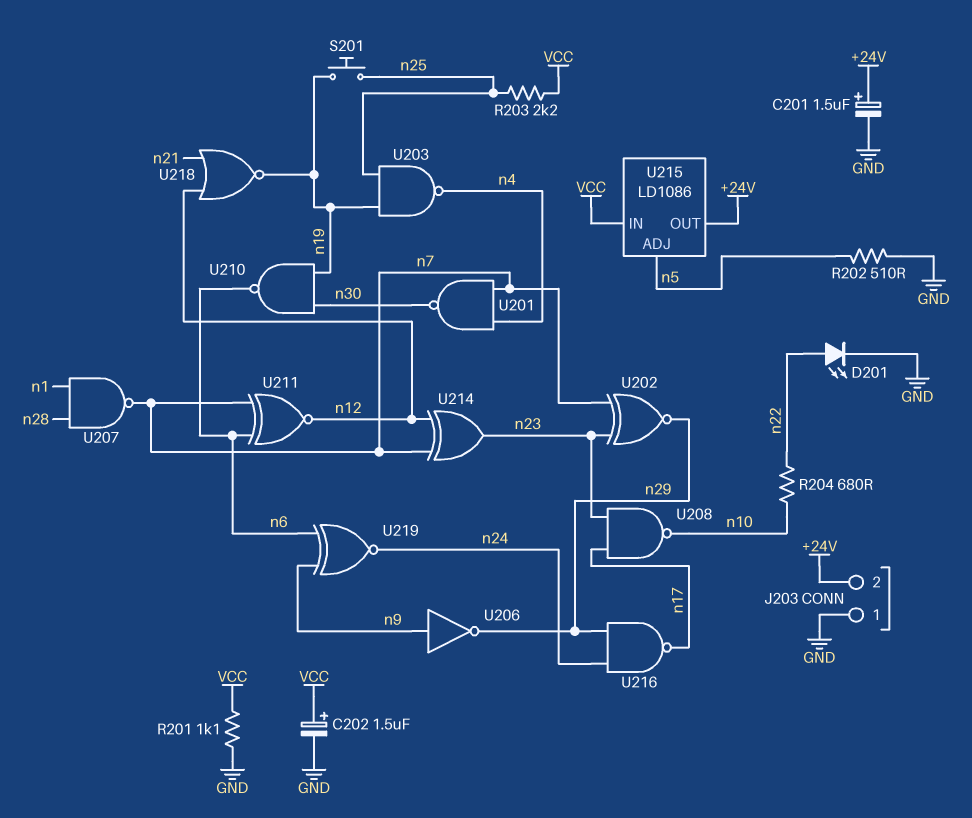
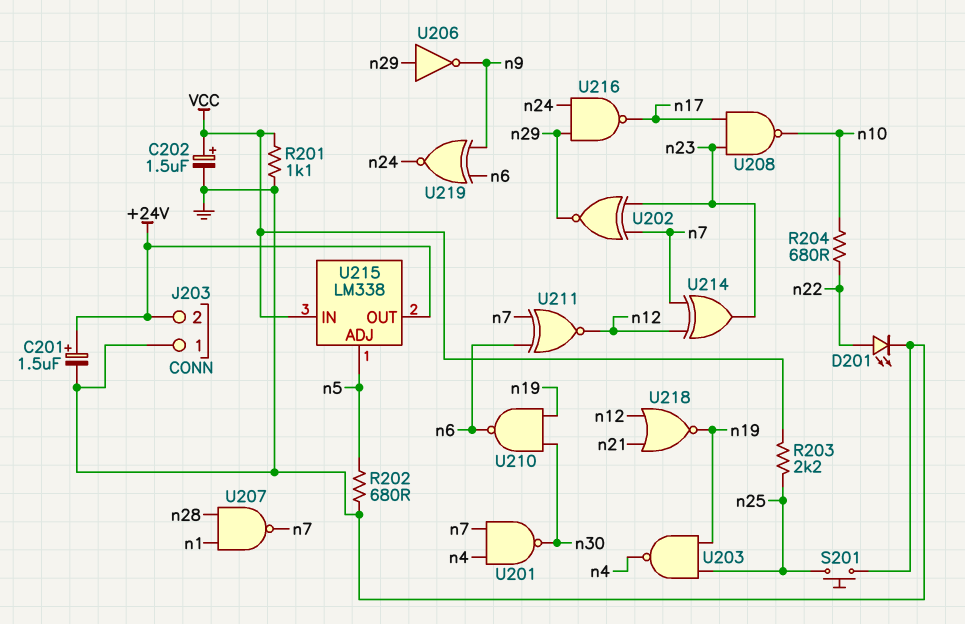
R202: 510 (GND, n5) -> 680 (GND, n5)
S201: button (n19, n25) -> button (GND, n25)
U206: NOT (in n9, out n29) -> NOT (in n29, out n9)
U215: LD1086 -> LM338

